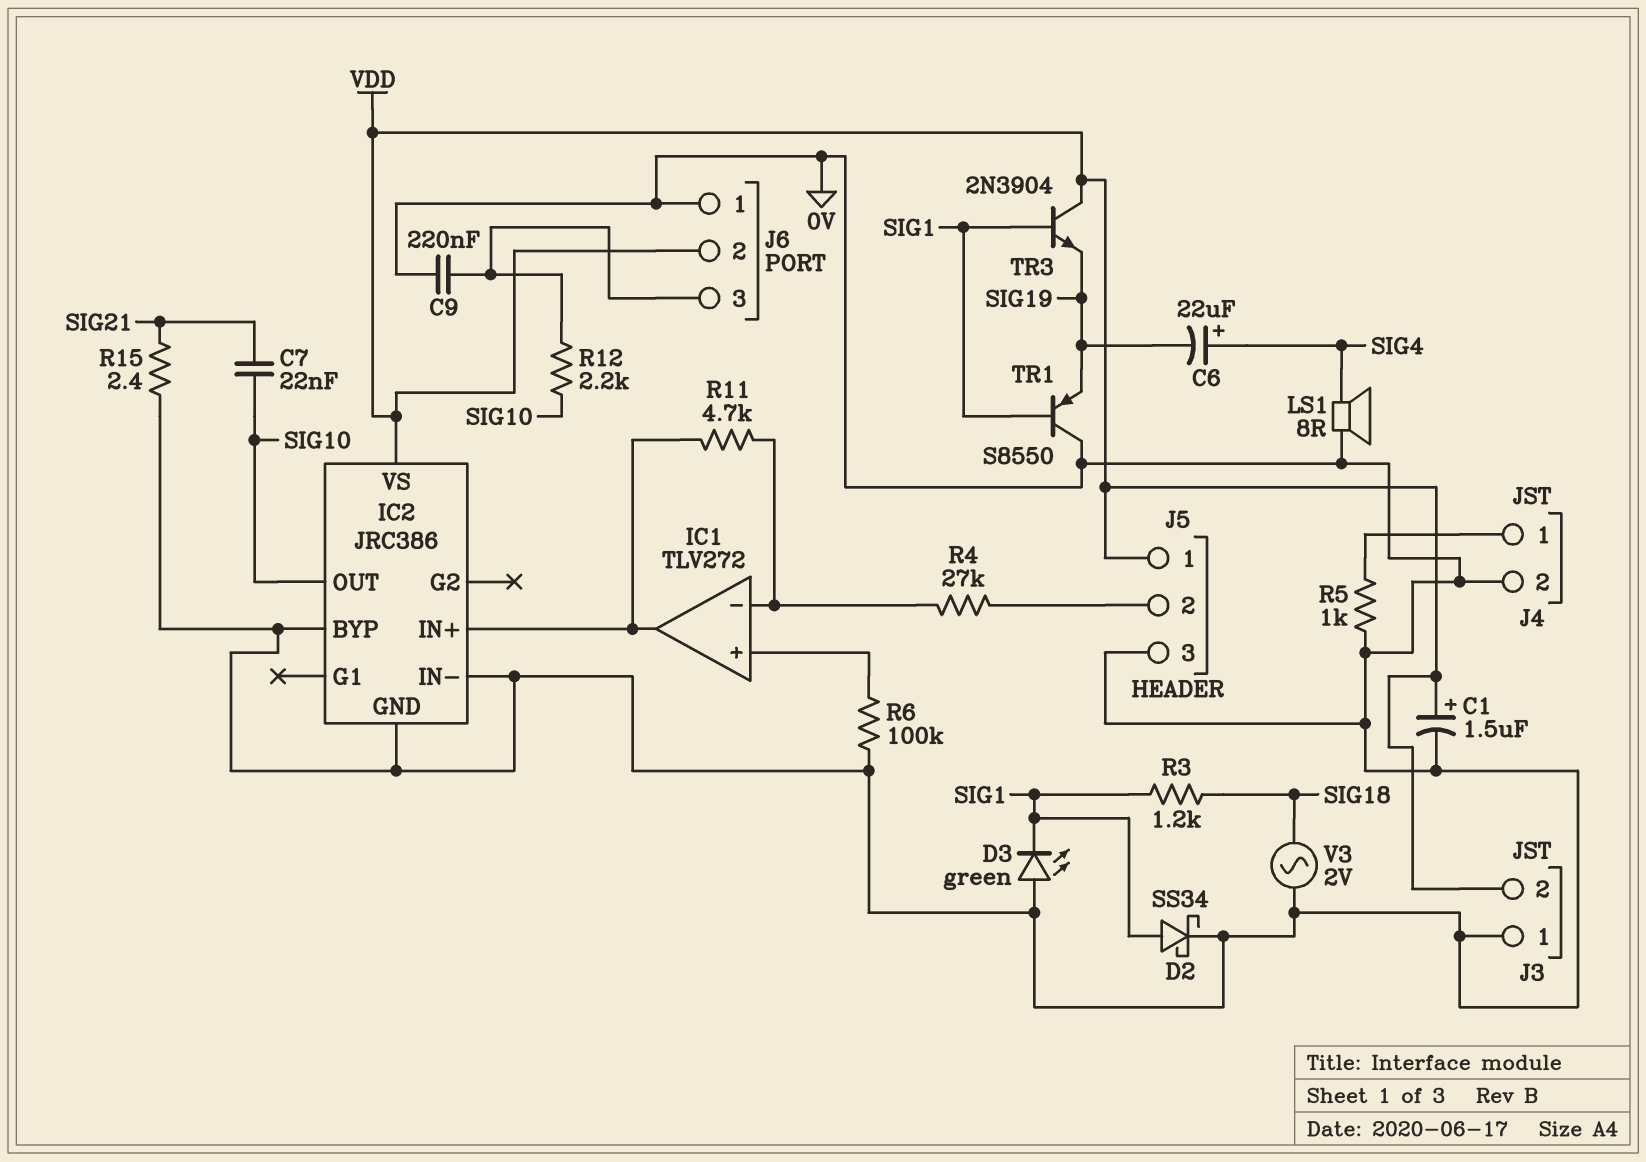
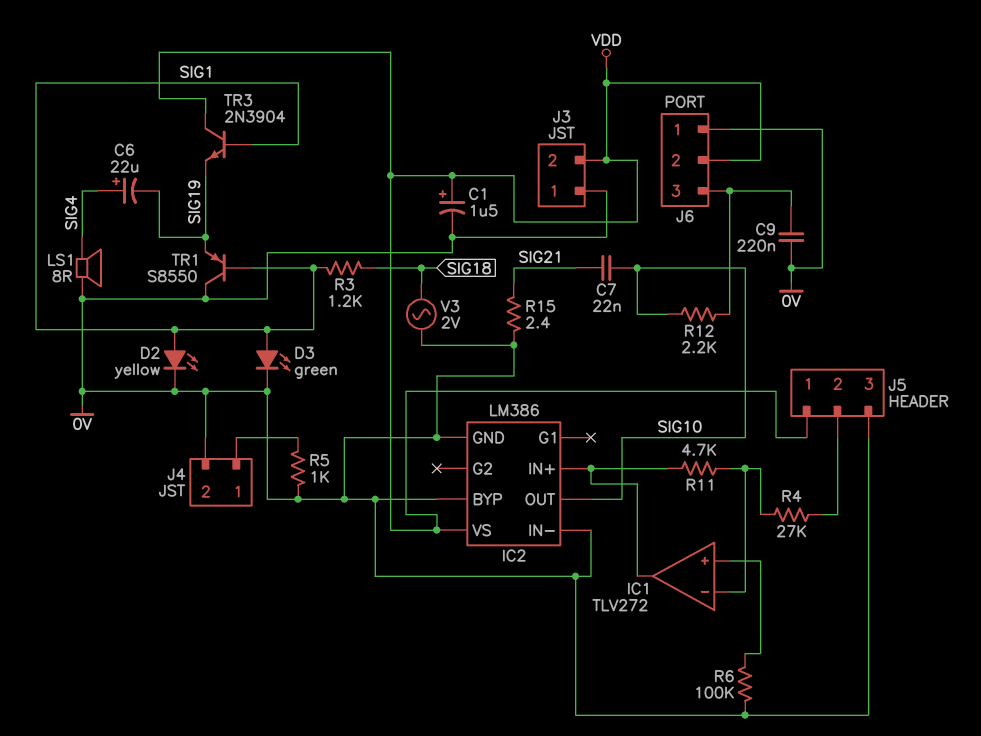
D2: schottky SS34 (A SIG1, K 0V) -> LED yellow (A SIG1, K 0V)
D3: LED green (A 0V, K SIG1) -> LED green (A SIG1, K 0V)
IC2: JRC386 -> LM386

